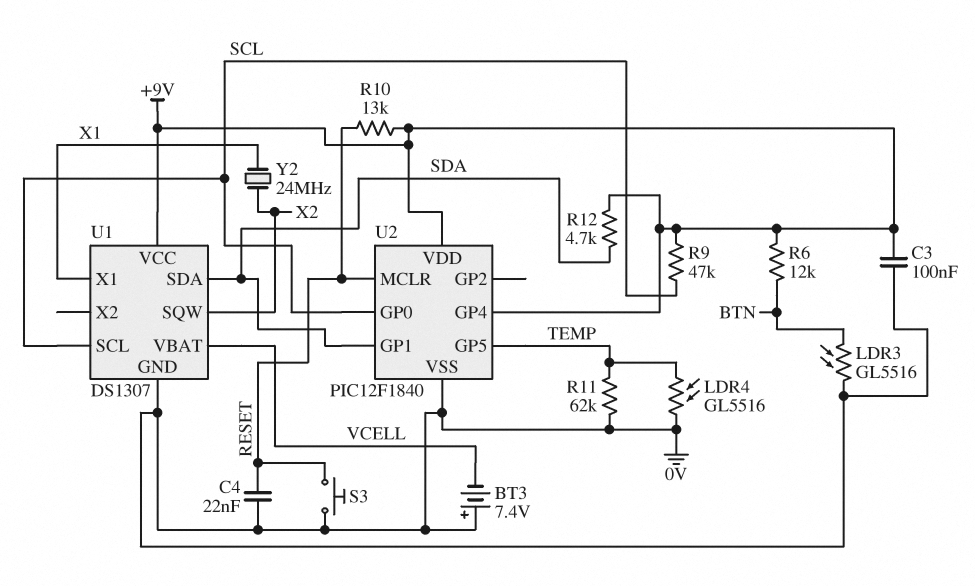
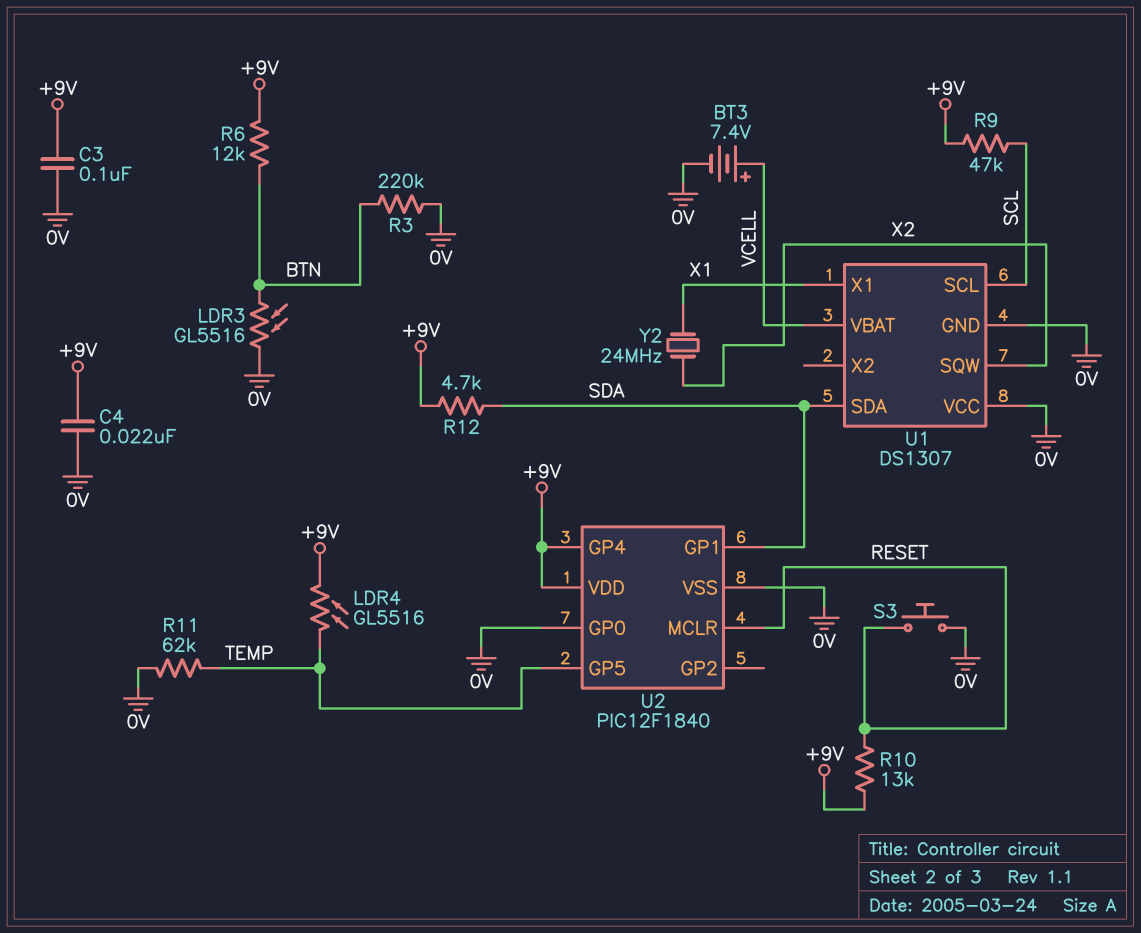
BT3: 7.4V (plus 0V, minus VCELL) -> 7.4V (plus VCELL, minus 0V)
C4: 22nF (0V, RESET) -> 22nF (+9V, 0V)
LDR4: GL5516 (0V, TEMP) -> GL5516 (+9V, TEMP)
R3: none -> 220k (0V, BTN)
U1 pin VCC: +9V -> 0V
U2 pin GP0: SCL -> 0V

